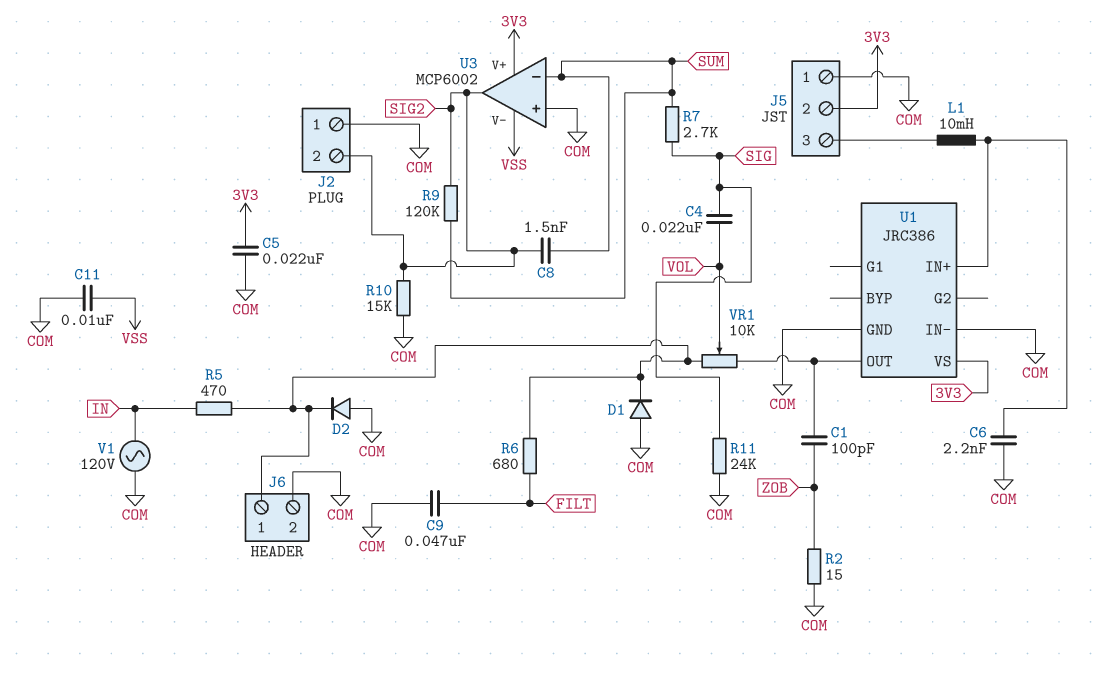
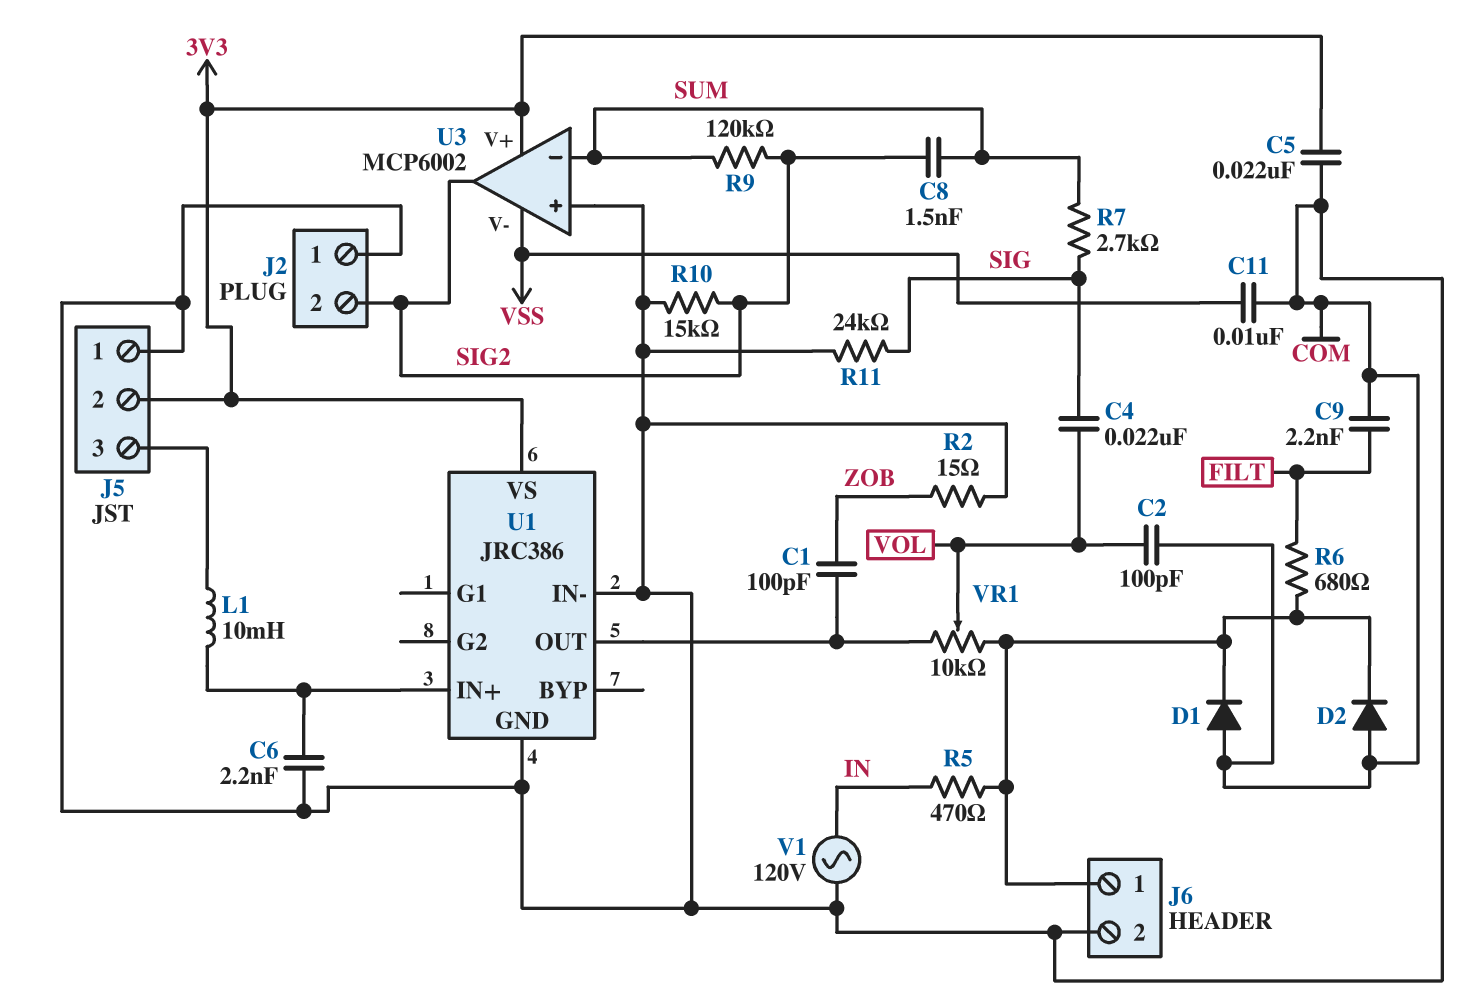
C2: none -> 100pF (COM, VOL)
C9: 47nF (COM, FILT) -> 2.2nF (COM, FILT)

